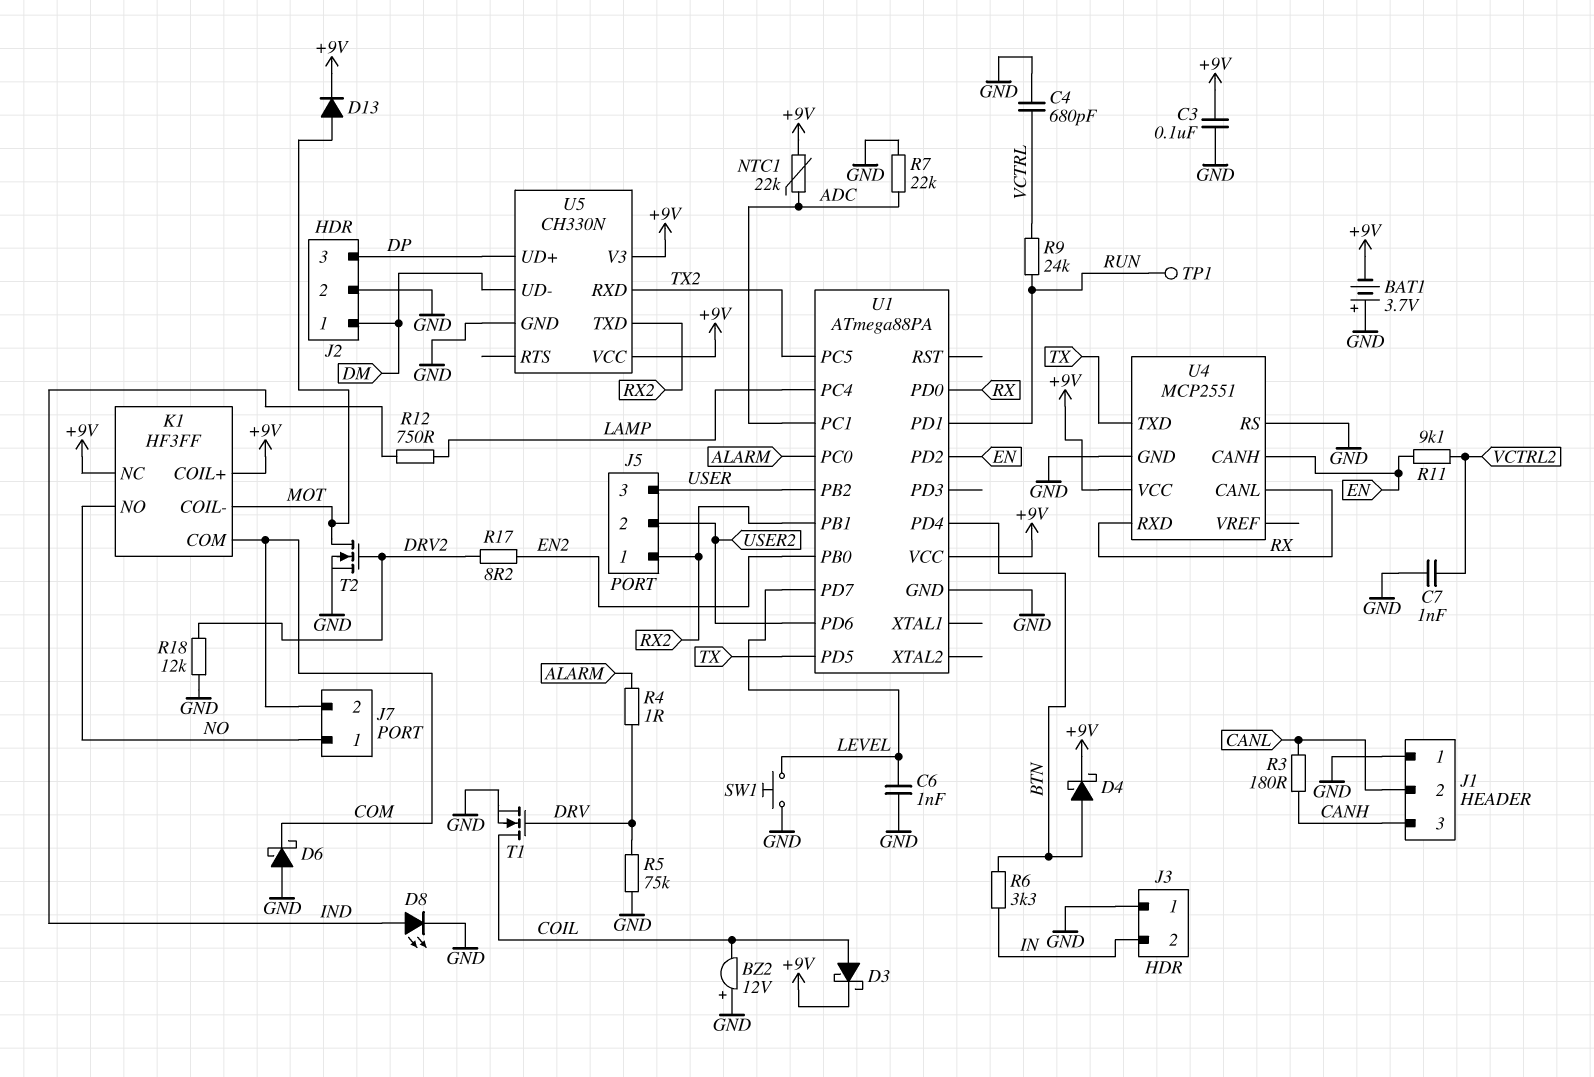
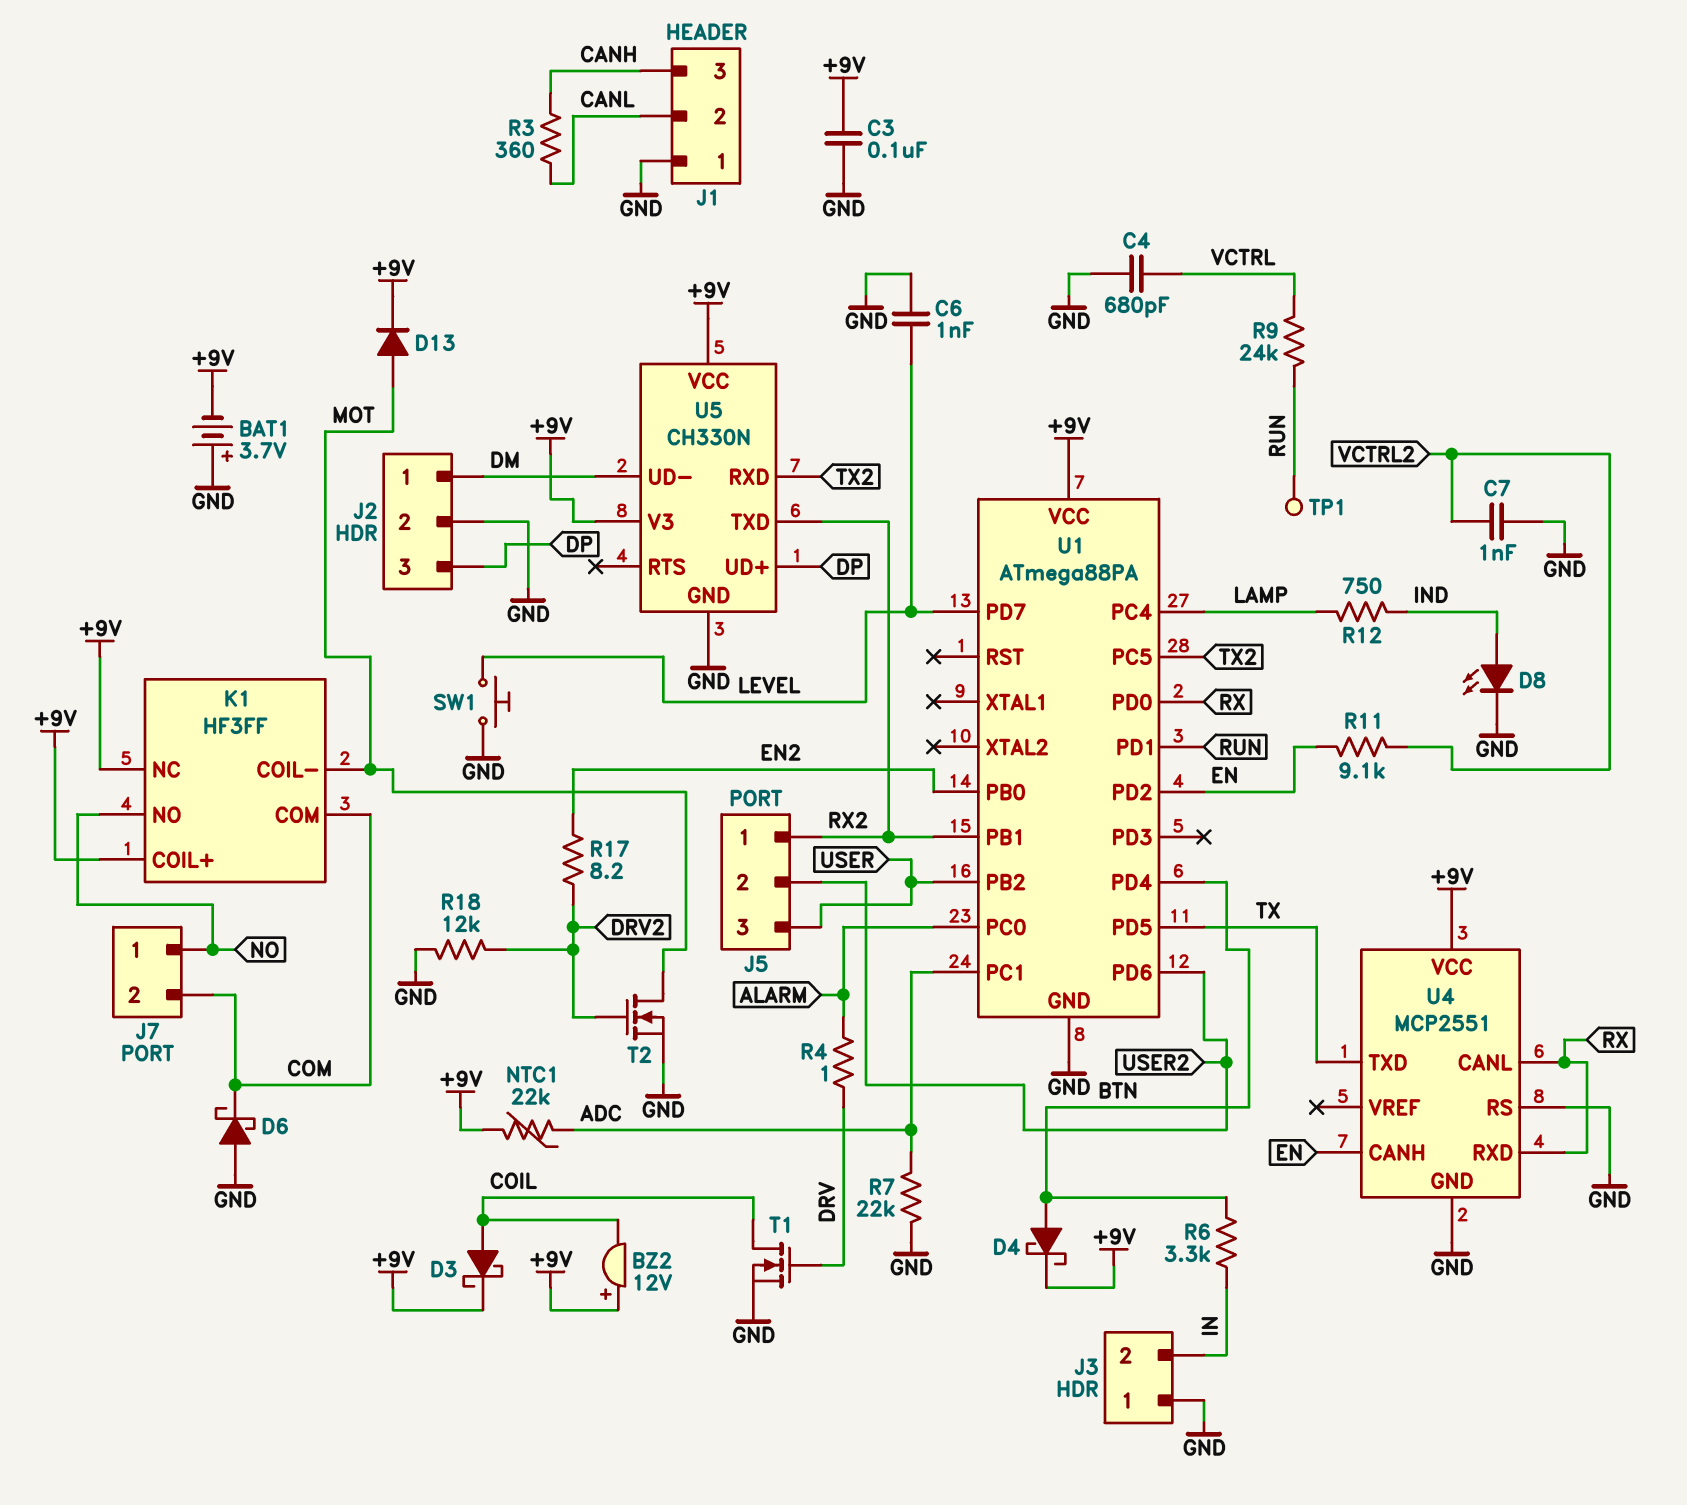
BZ2: buzzer 12V (plus GND, minus COIL) -> buzzer 12V (plus +9V, minus COIL)
R3: 180 (CANH, CANL) -> 360 (CANH, CANL)
R5: 75k (DRV, GND) -> none

